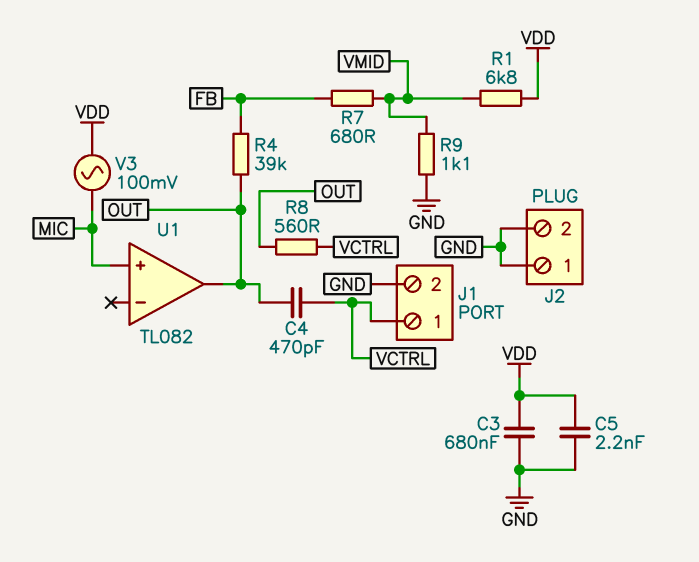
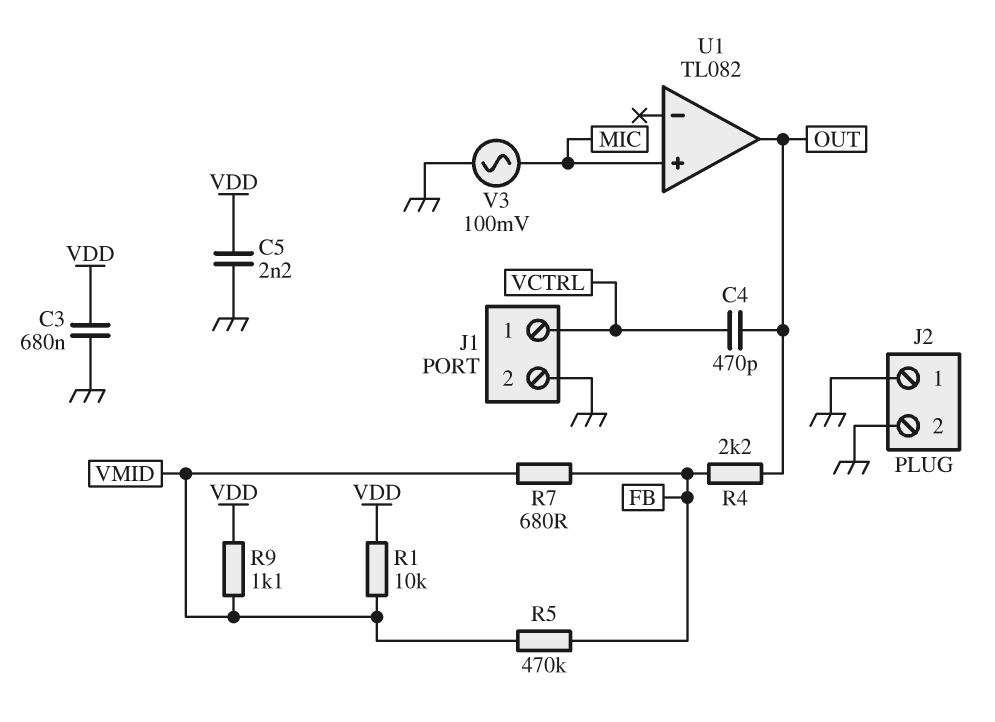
R1: 6.8k (VDD, VMID) -> 10k (VDD, VMID)
R4: 39k (FB, OUT) -> 2.2k (FB, OUT)
R5: none -> 470k (FB, VMID)
R8: 560 (OUT, VCTRL) -> none
R9: 1.1k (GND, VMID) -> 1.1k (VDD, VMID)
V3: AC 100mV (MIC, VDD) -> AC 100mV (GND, MIC)

